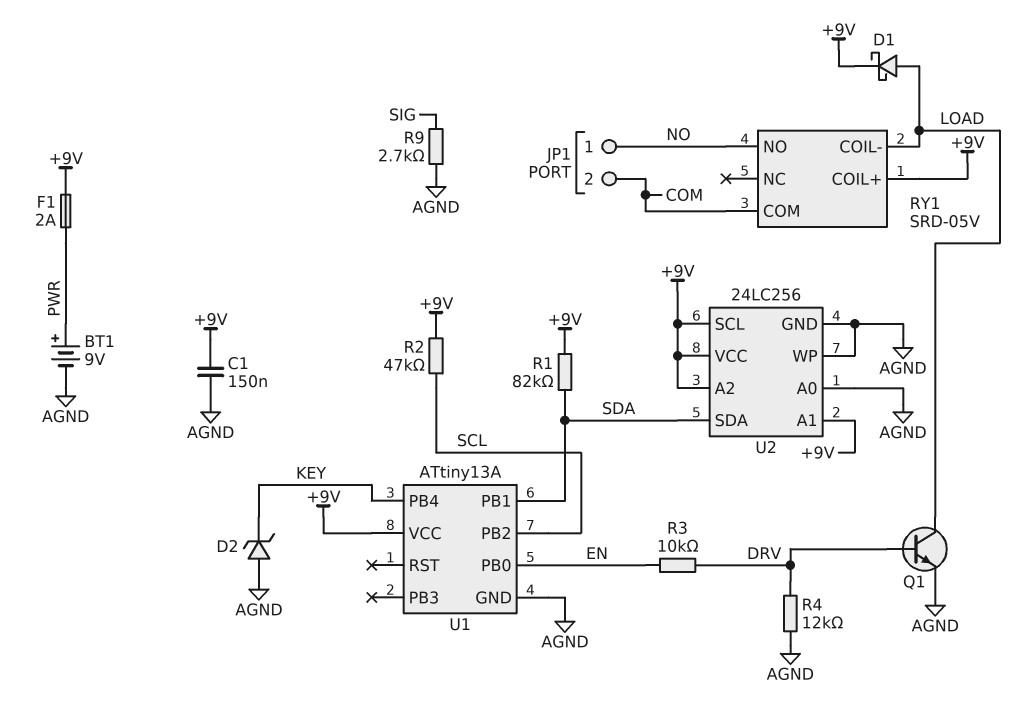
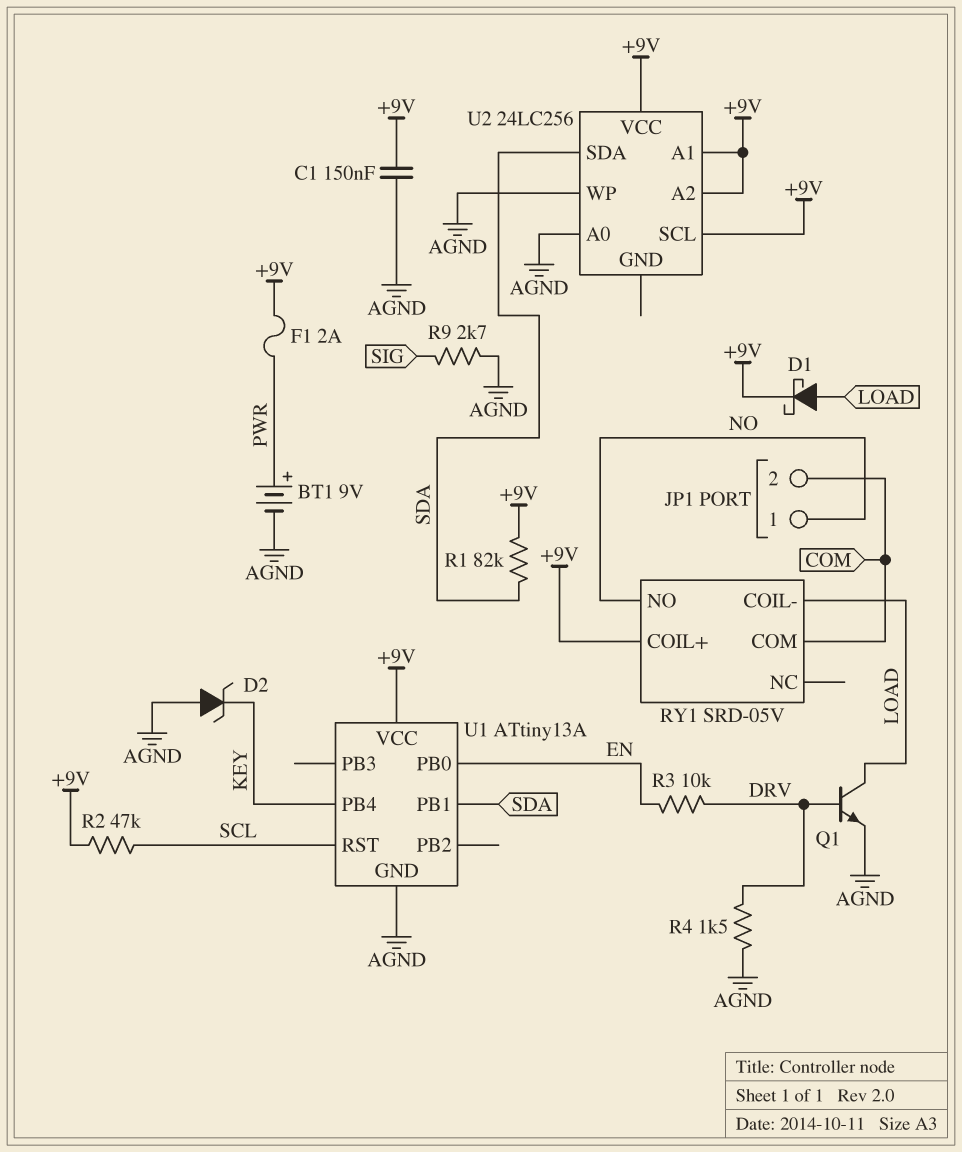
R4: 12k (AGND, DRV) -> 1.5k (AGND, DRV)
U1 pin PB2: SCL -> none
U1 pin RST: none -> SCL
U2 pin GND: AGND -> none

